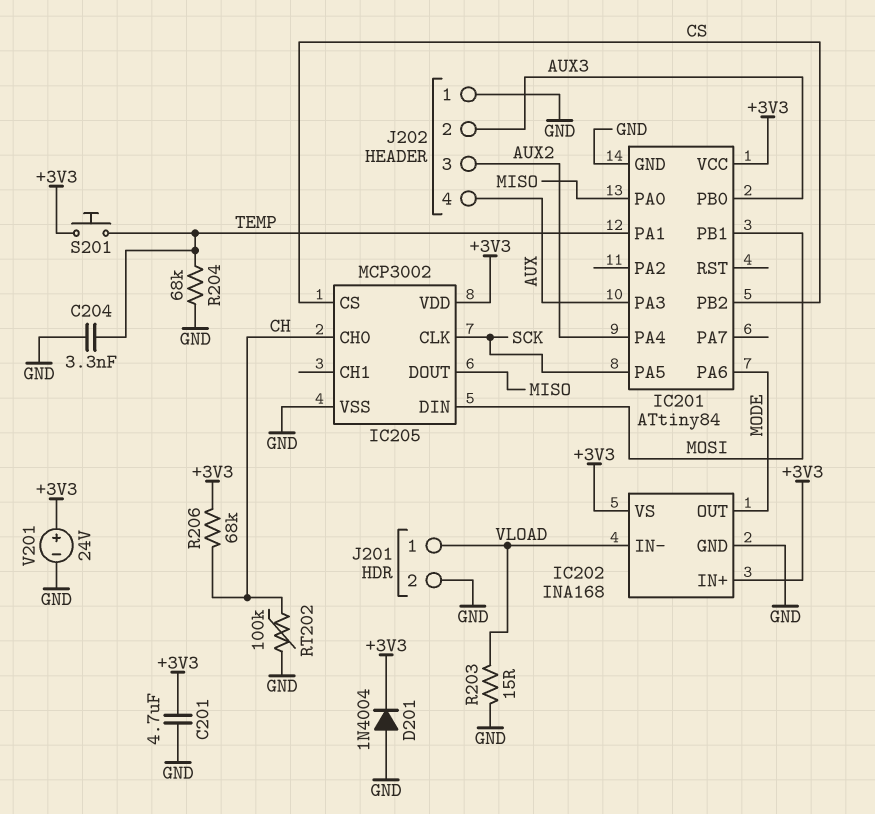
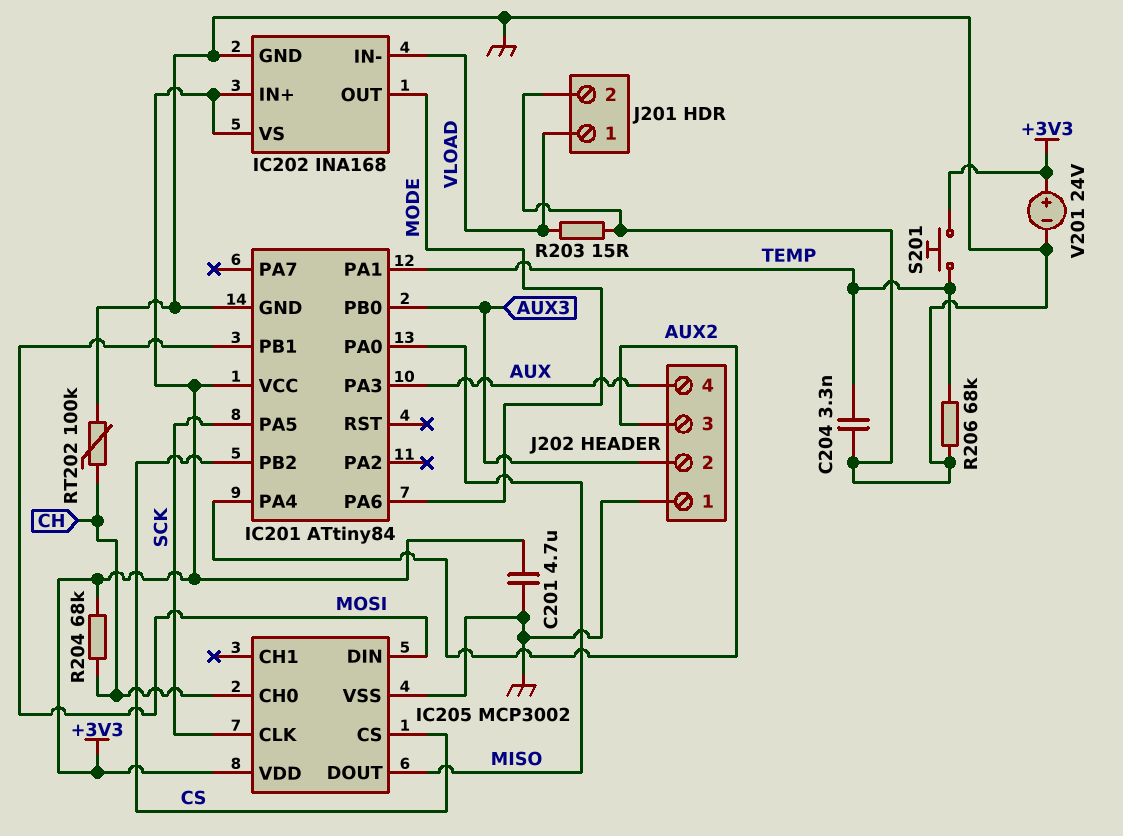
D201: diode 1N4004 (A GND, K +3V3) -> none
R204: 68k (GND, TEMP) -> 68k (+3V3, CH)
R206: 68k (+3V3, CH) -> 68k (GND, TEMP)

